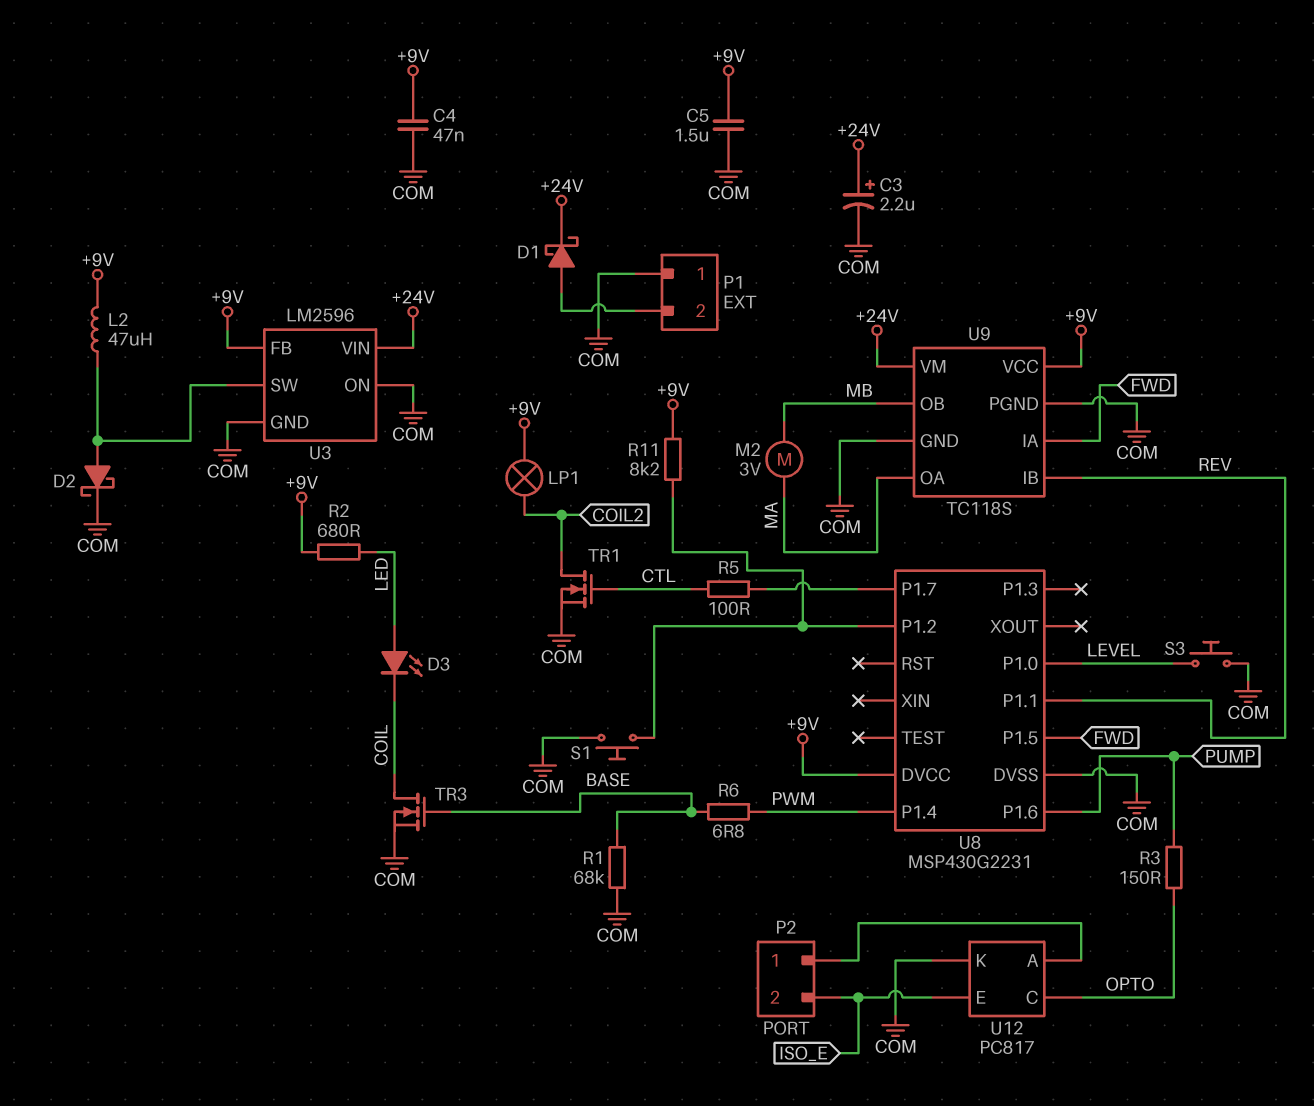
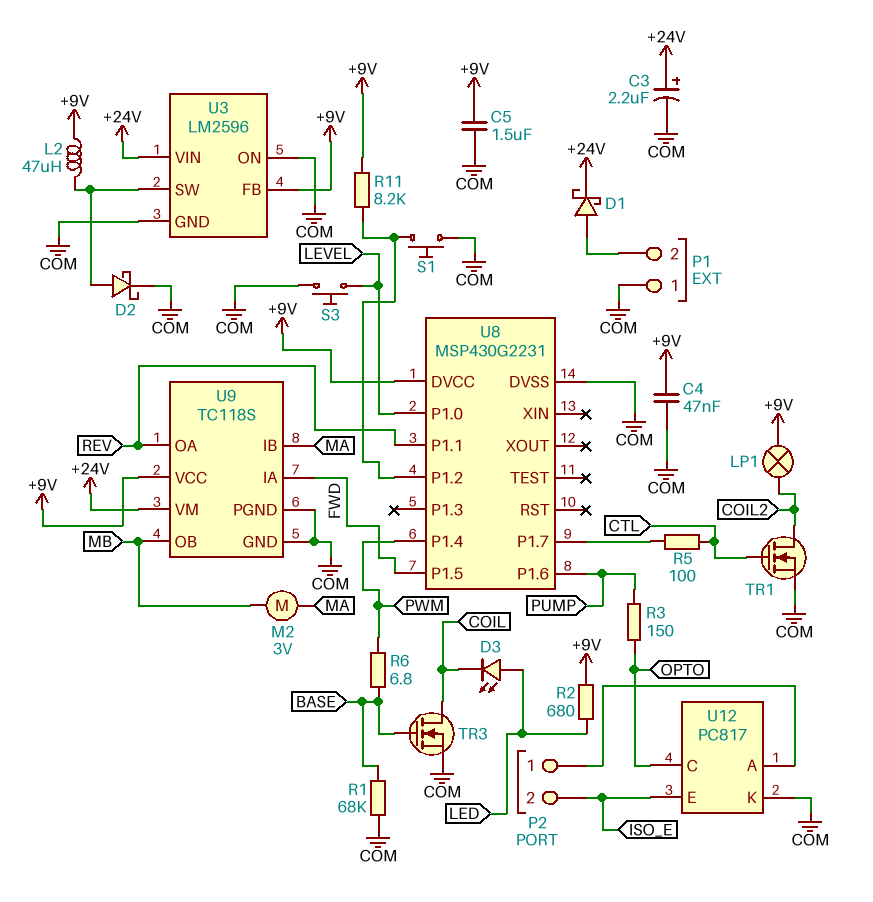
U9 pin IB: REV -> MA
U9 pin OA: MA -> REV

